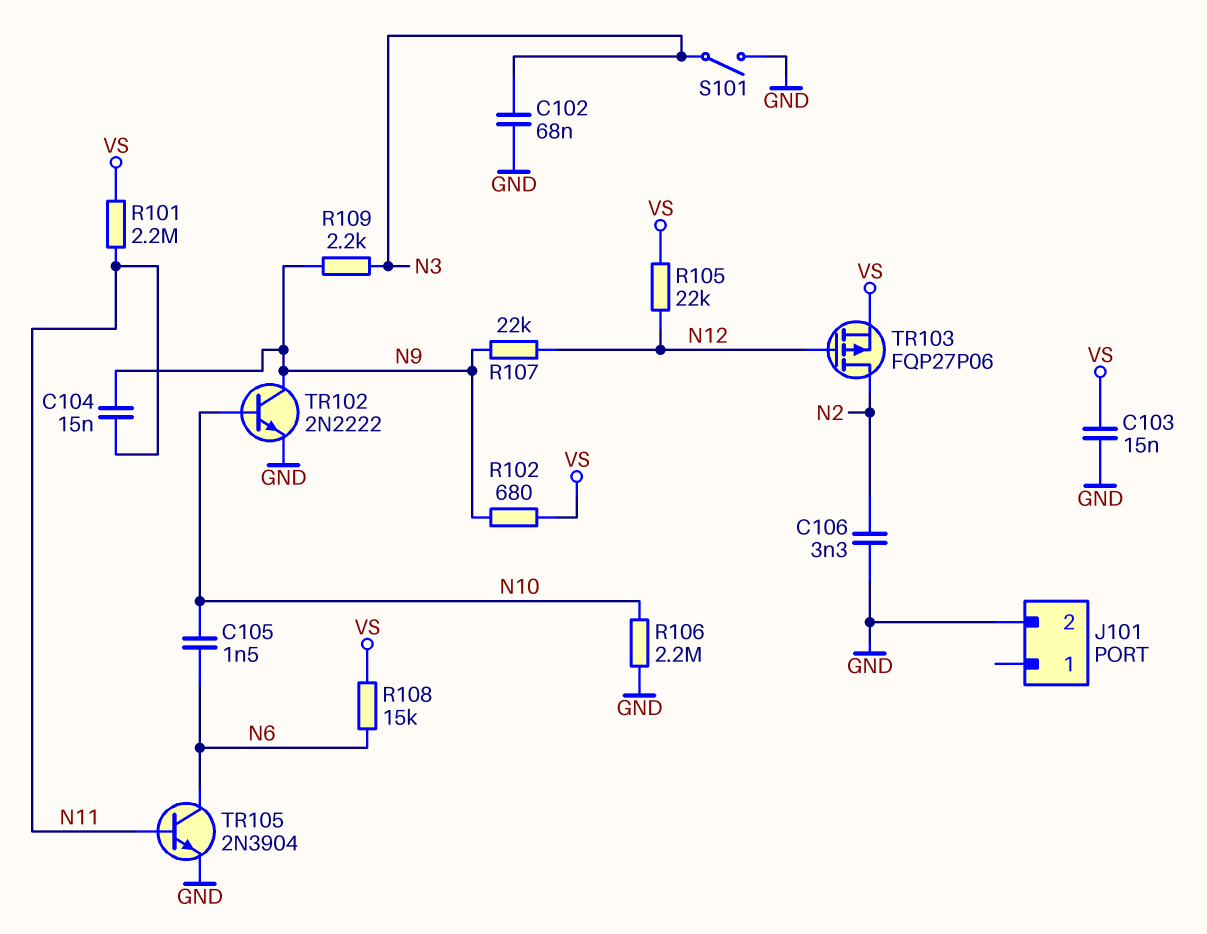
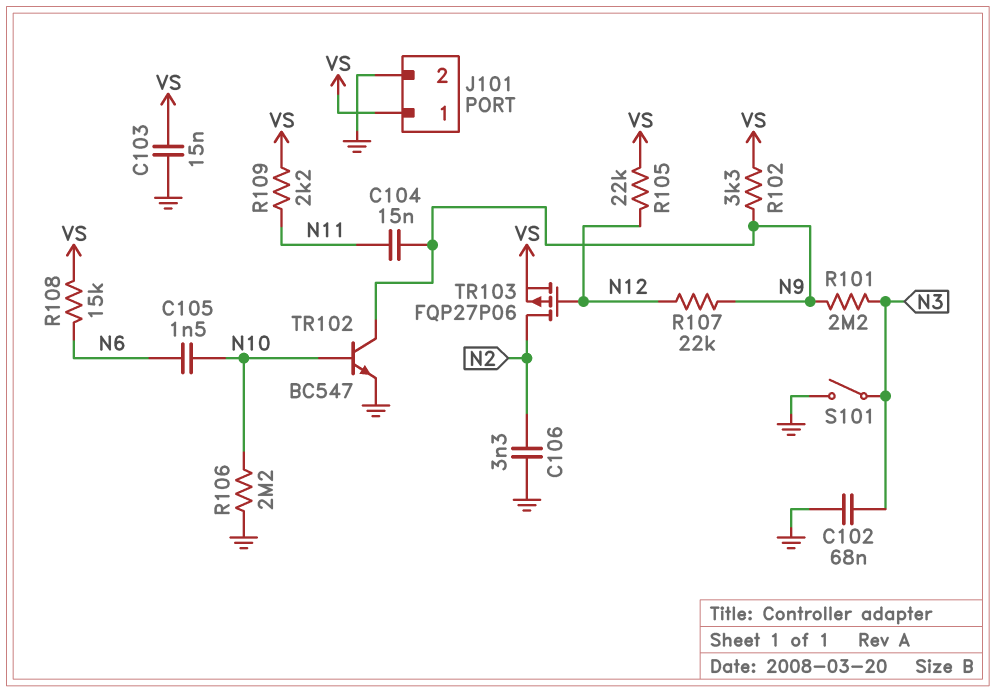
J101 pin 1: none -> VS
R101: 2.2M (N11, VS) -> 2.2M (N3, N9)
R102: 680 (N9, VS) -> 3.3k (N9, VS)
R109: 2.2k (N3, N9) -> 2.2k (N11, VS)
TR102: NPN 2N2222 (B N10, C N9, E GND) -> NPN BC547 (B N10, C N9, E GND)
TR105: NPN 2N3904 (B N11, C N6, E GND) -> none

